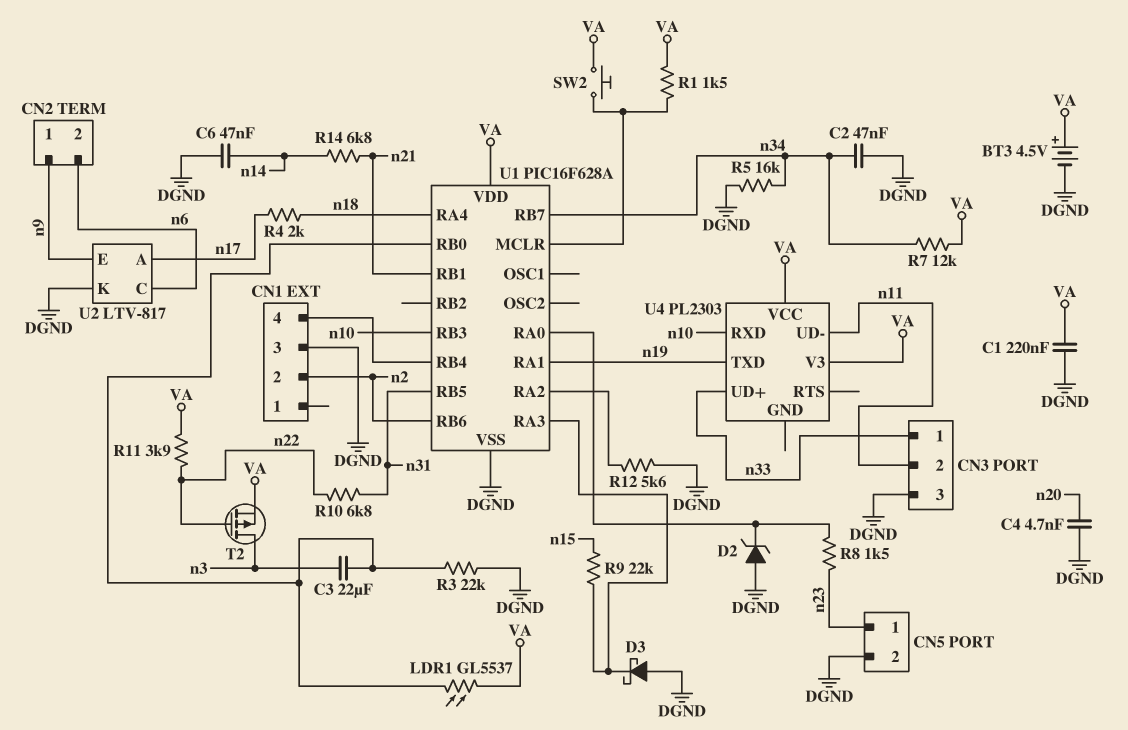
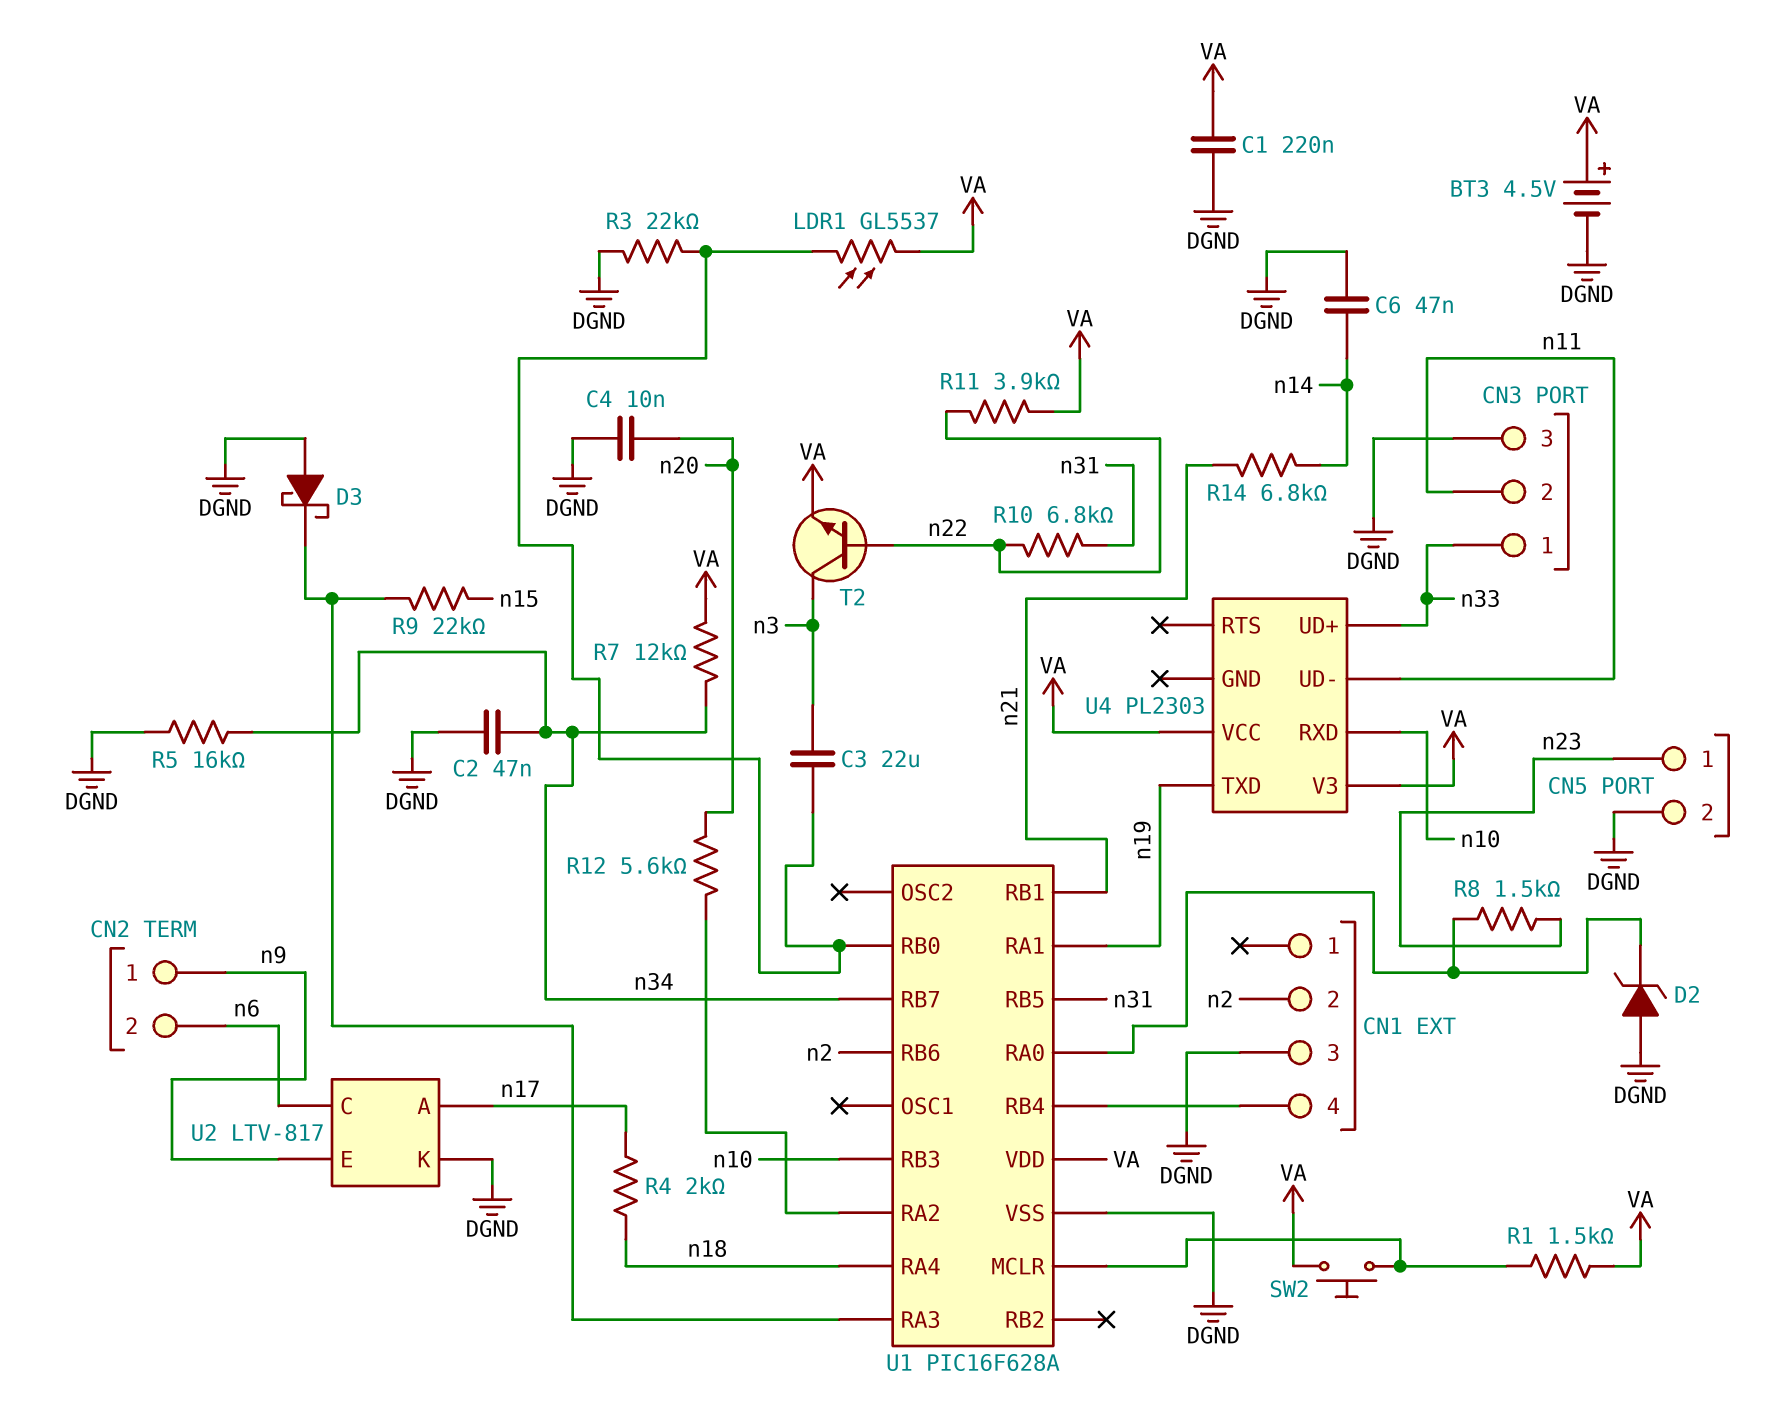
C4: 4.7nF (DGND, n20) -> 10nF (DGND, n20)
R12: 5.6k (DGND, U1/RA2) -> 5.6k (U1/RA2, n20)
T2: PMOS (G n22, D n3, S VA) -> NPN (B n22, C n3, E VA)

